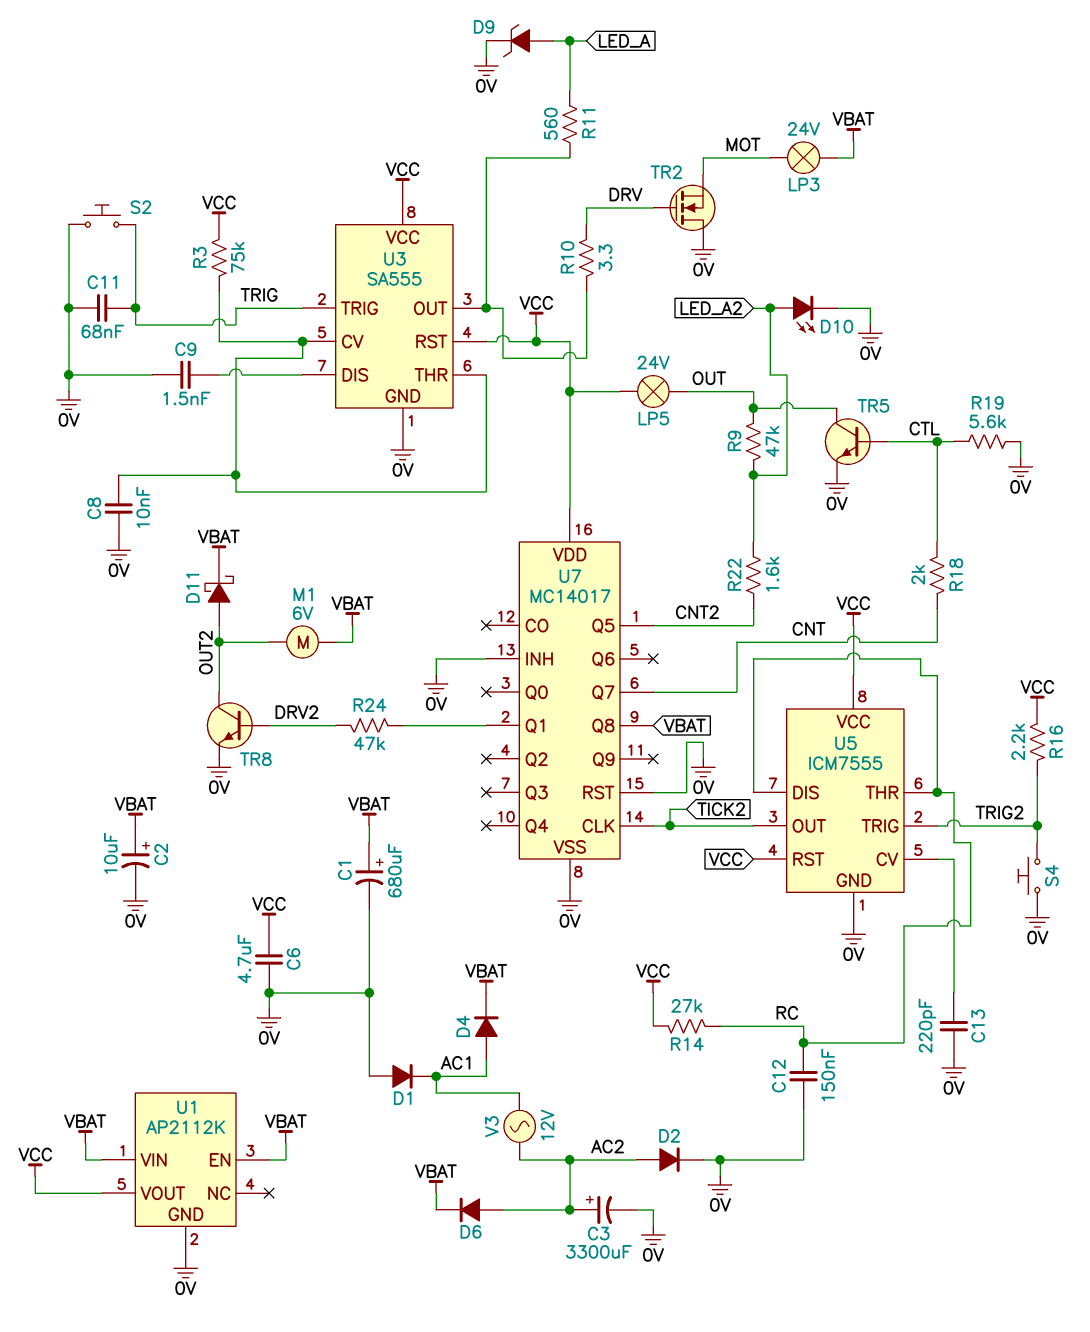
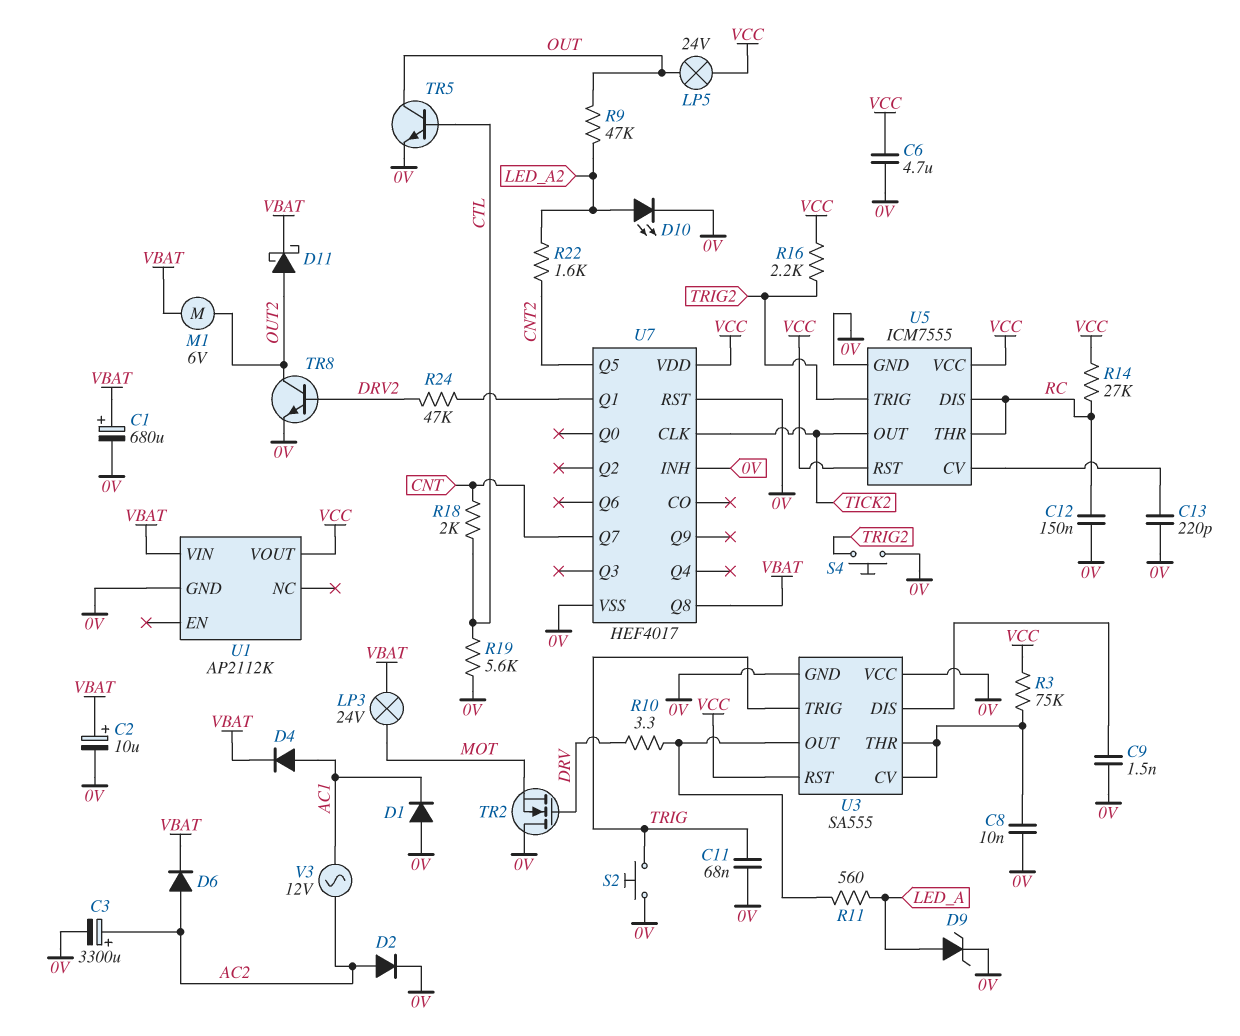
U1 pin EN: VBAT -> none
U3 pin VCC: VCC -> 0V
U7: MC14017 -> HEF4017

